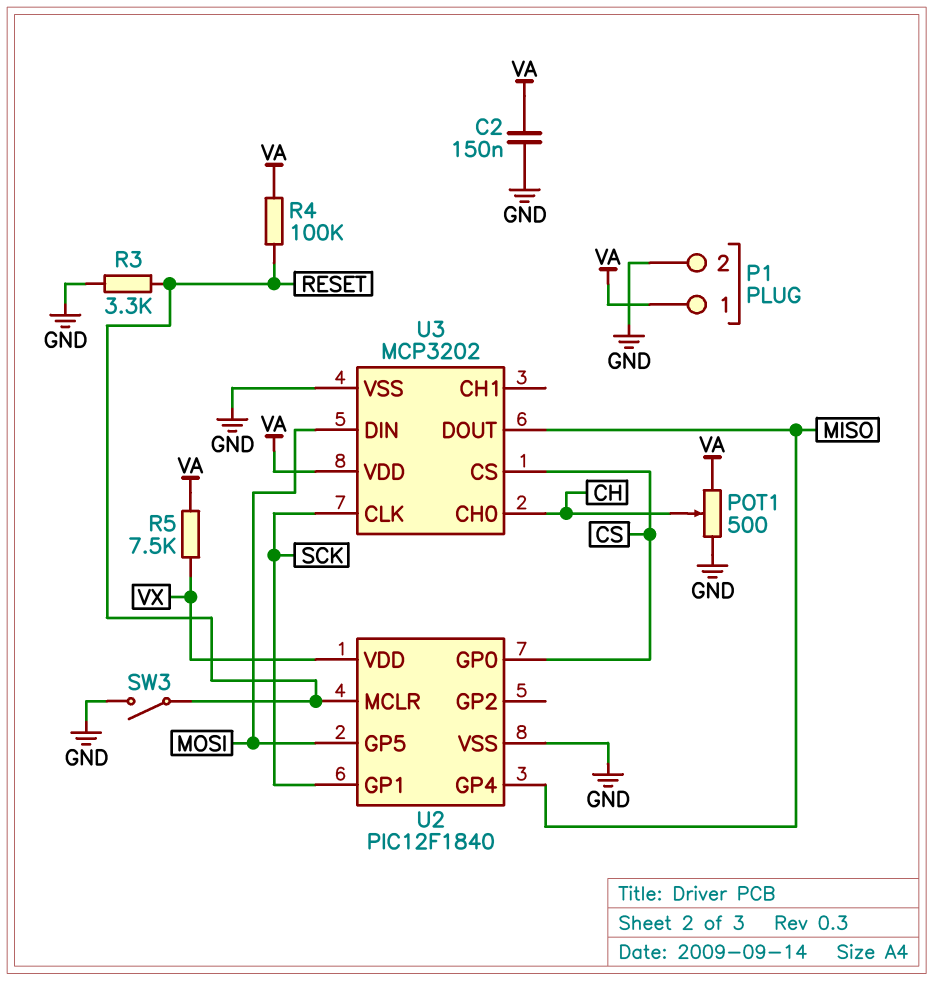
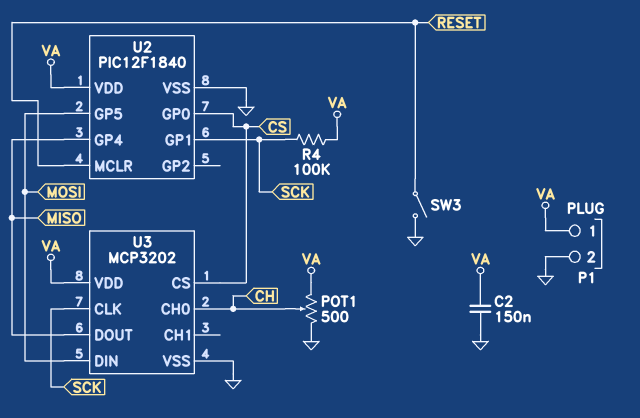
R3: 3.3k (GND, RESET) -> none
R4: 100k (RESET, VA) -> 100k (SCK, VA)
R5: 7.5k (VA, VX) -> none
U2 pin VDD: VX -> VA

